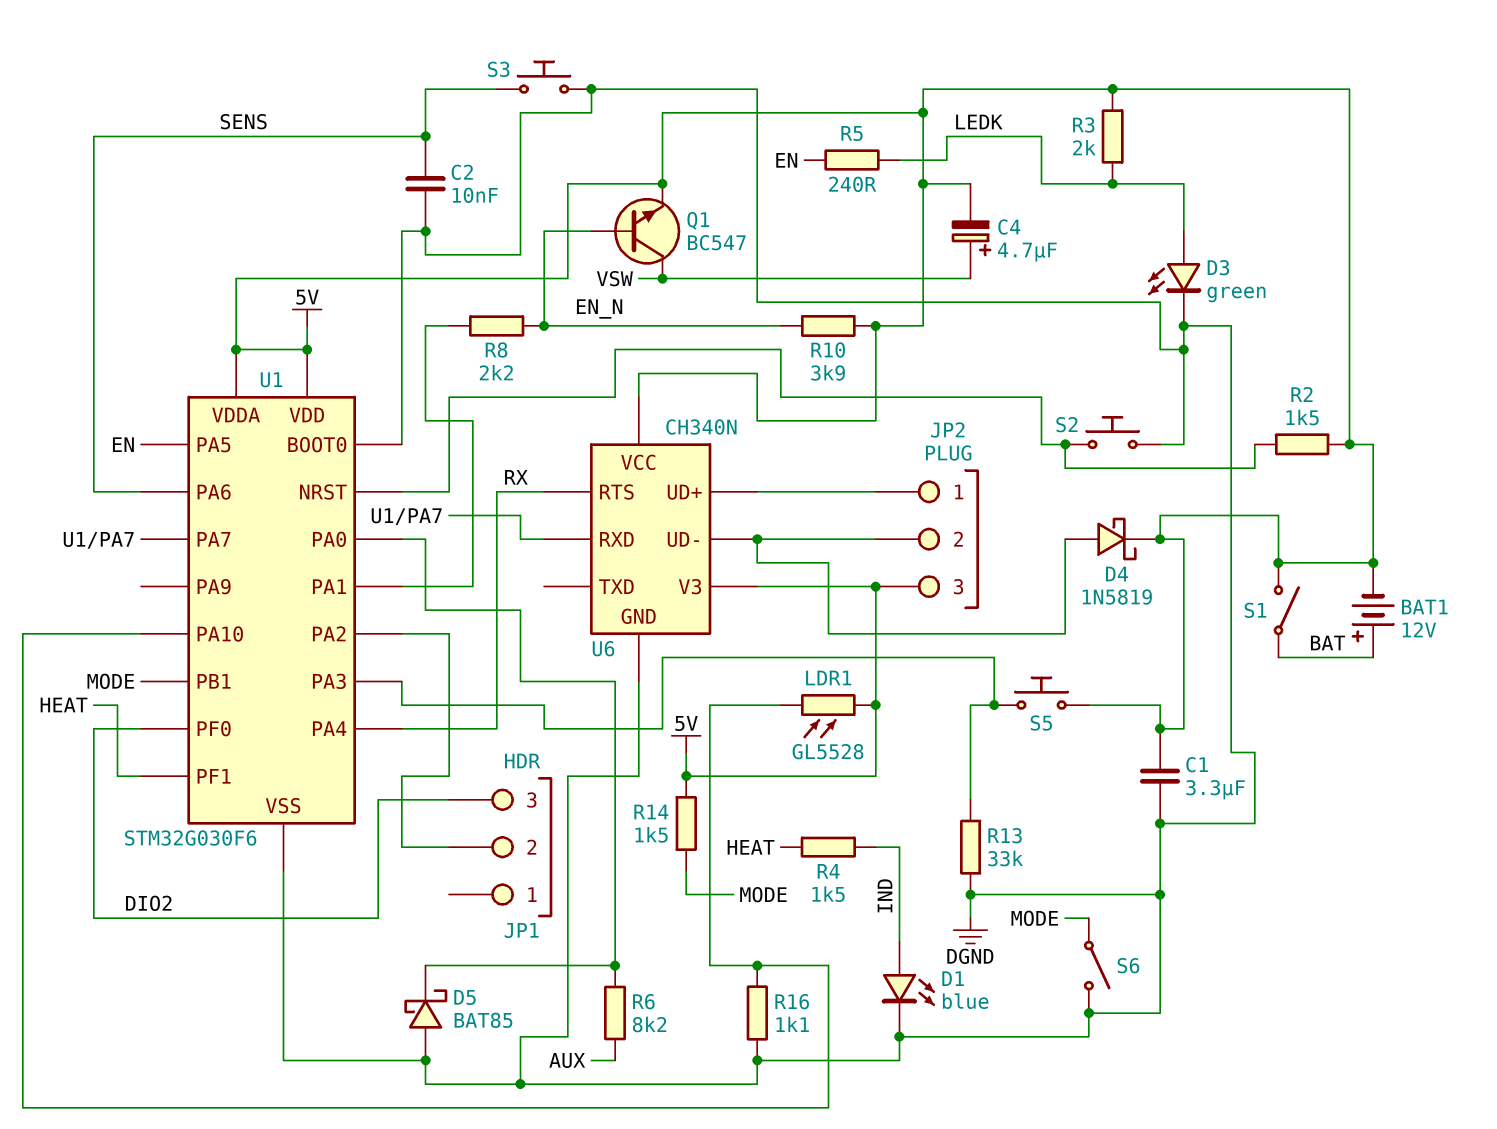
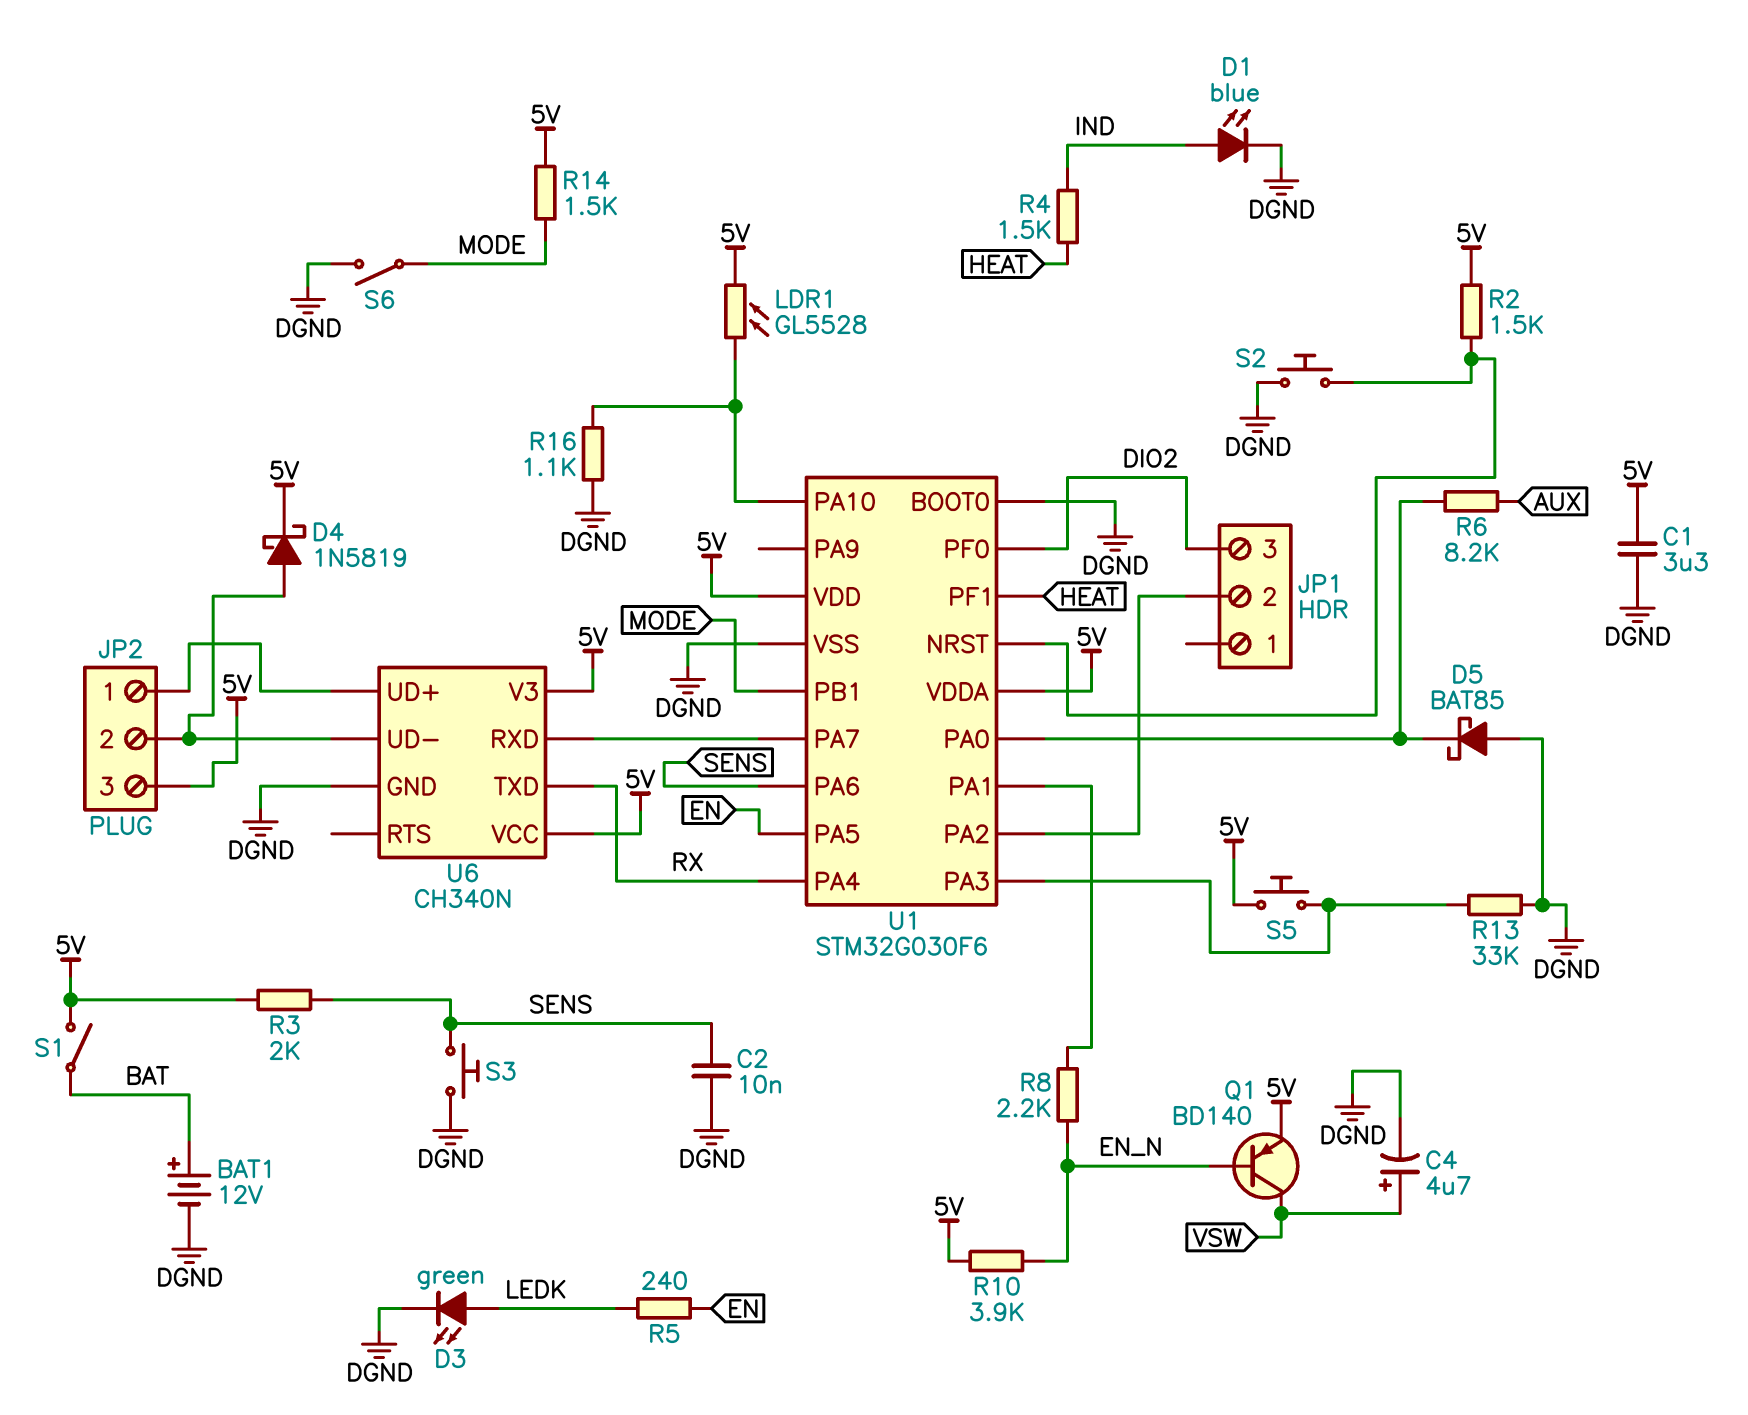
BAT1: 12V (plus BAT, minus 5V) -> 12V (plus BAT, minus DGND)
C4: 4.7uF (plus VSW, minus 5V) -> 4.7uF (plus VSW, minus DGND)
Q1: NPN BC547 (B EN_N, C VSW, E 5V) -> PNP BD140 (B EN_N, C VSW, E 5V)
R3: 2k (5V, LEDK) -> 2k (5V, SENS)
U6 pin RTS: RX -> none
U6 pin TXD: none -> RX

